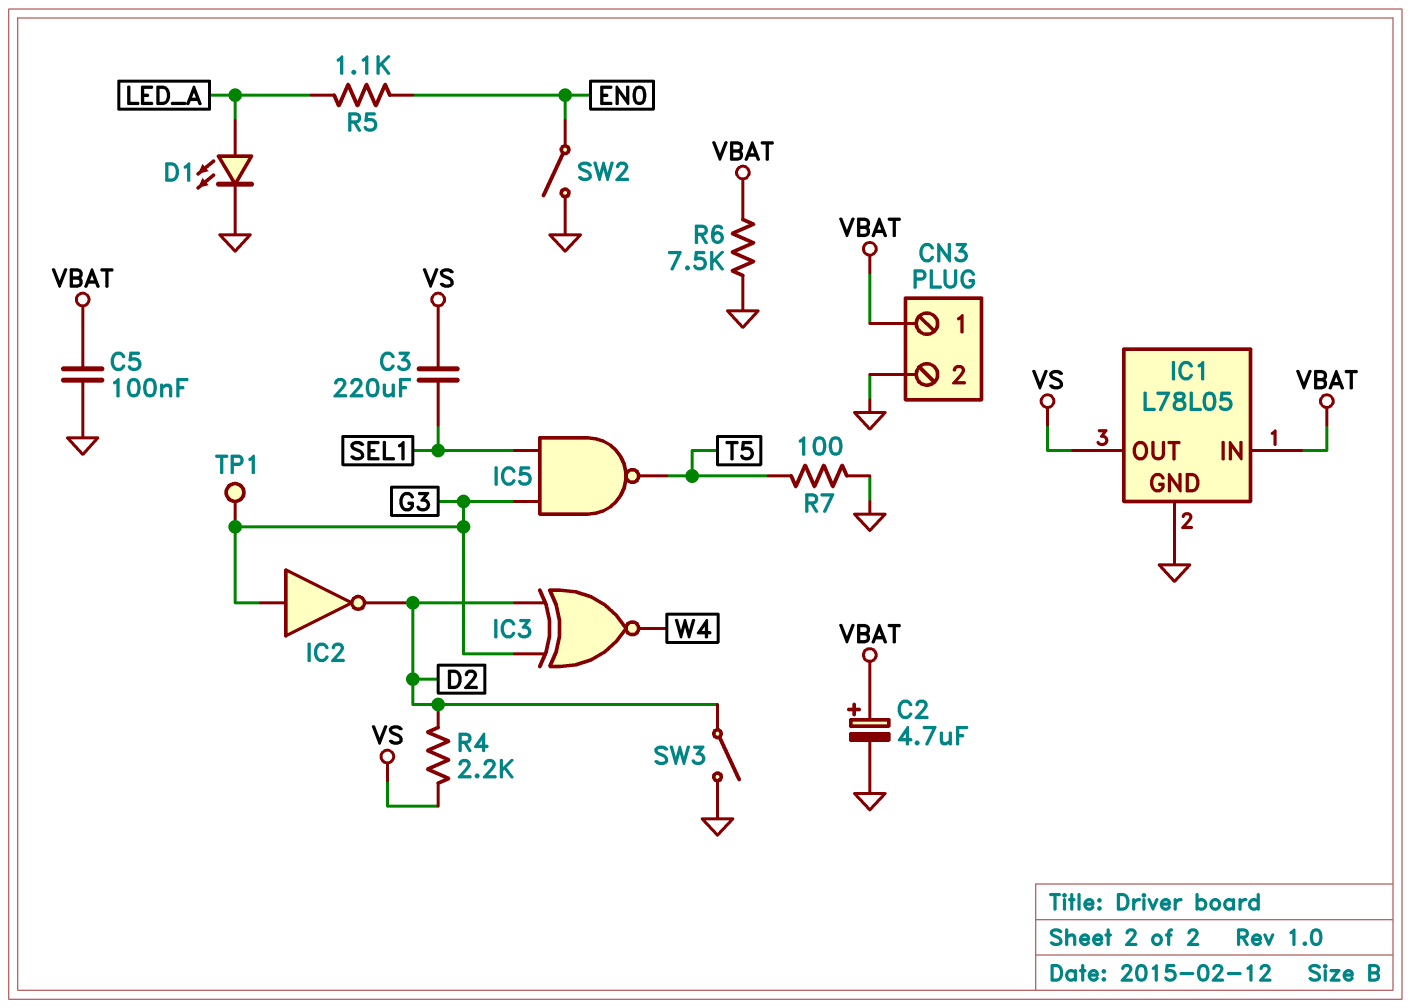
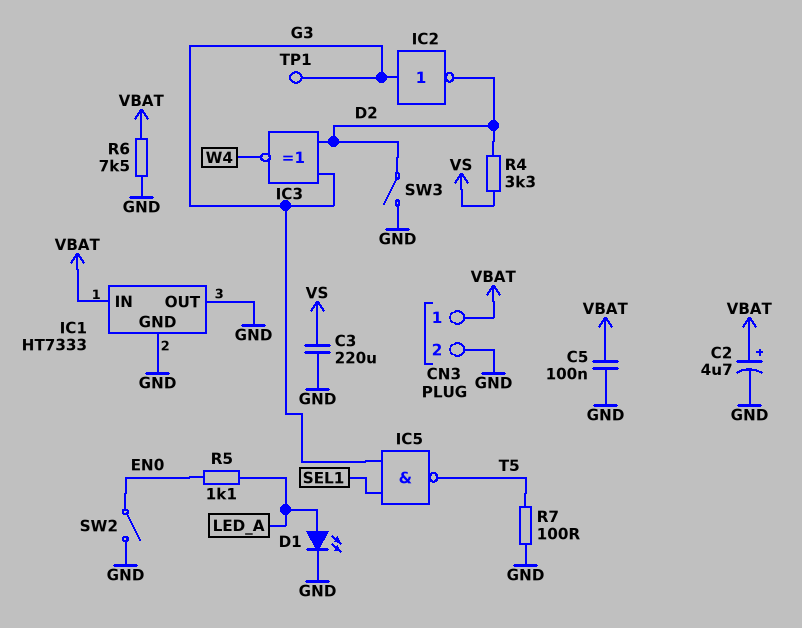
C3: 220uF (SEL1, VS) -> 220uF (GND, VS)
IC1: L78L05 -> HT7333
IC1 pin OUT: VS -> GND
R4: 2.2k (D2, VS) -> 3.3k (D2, VS)

